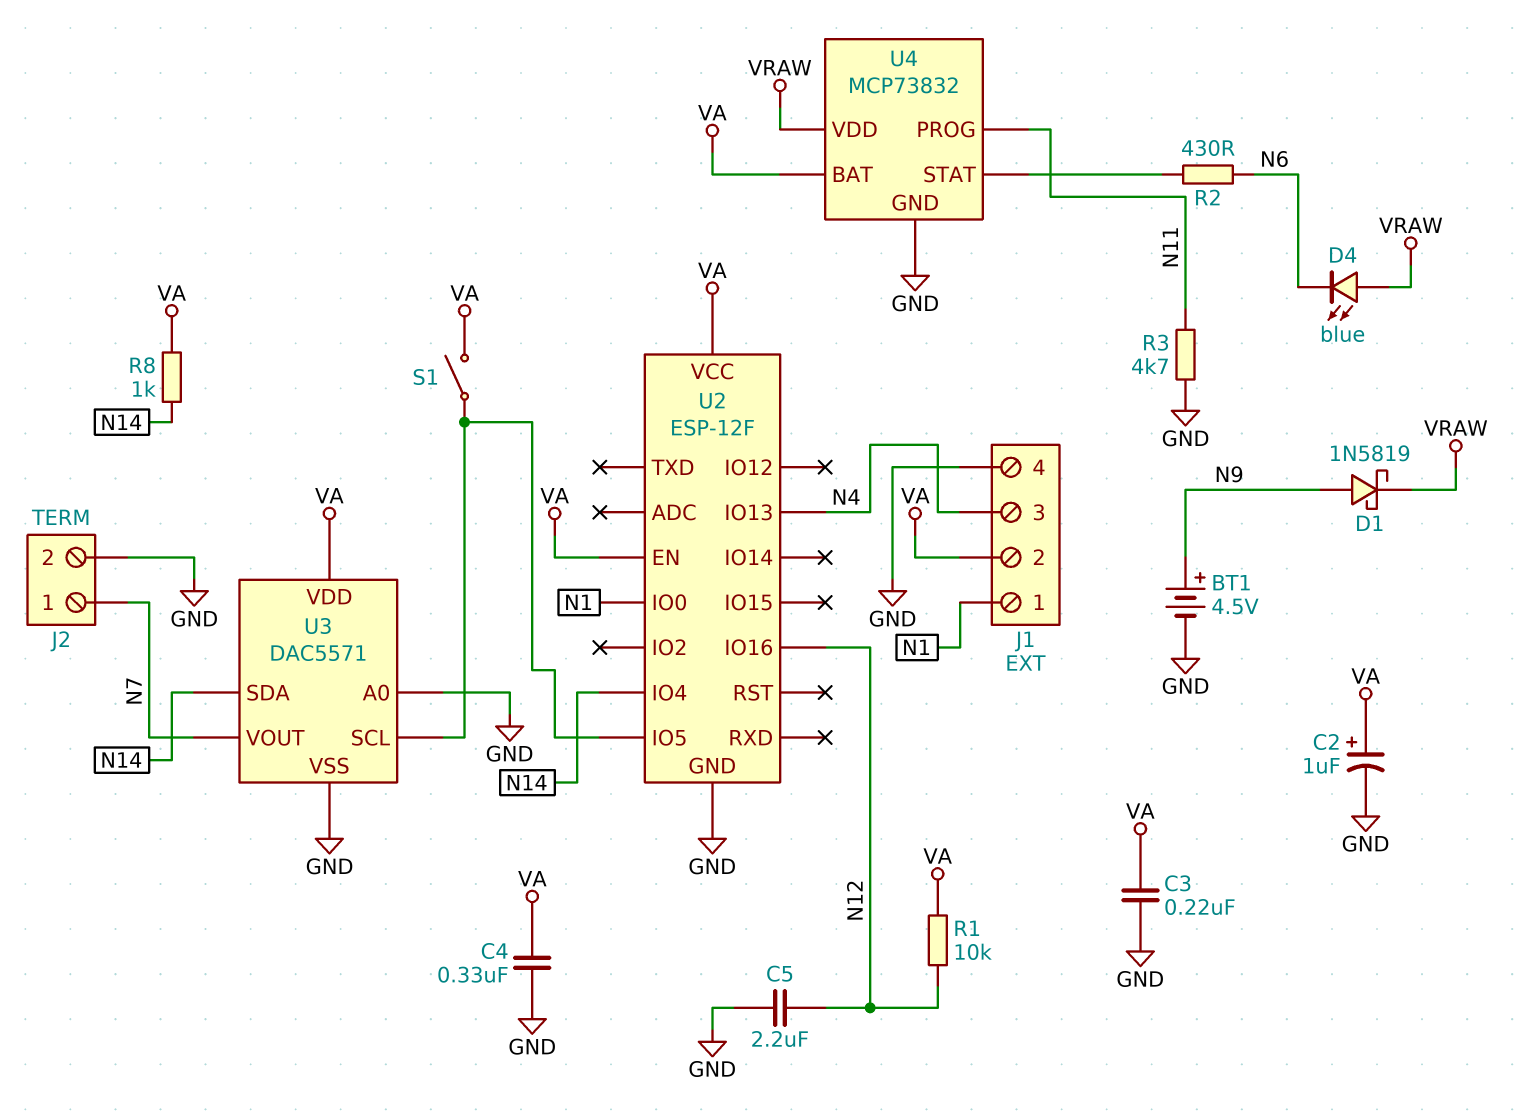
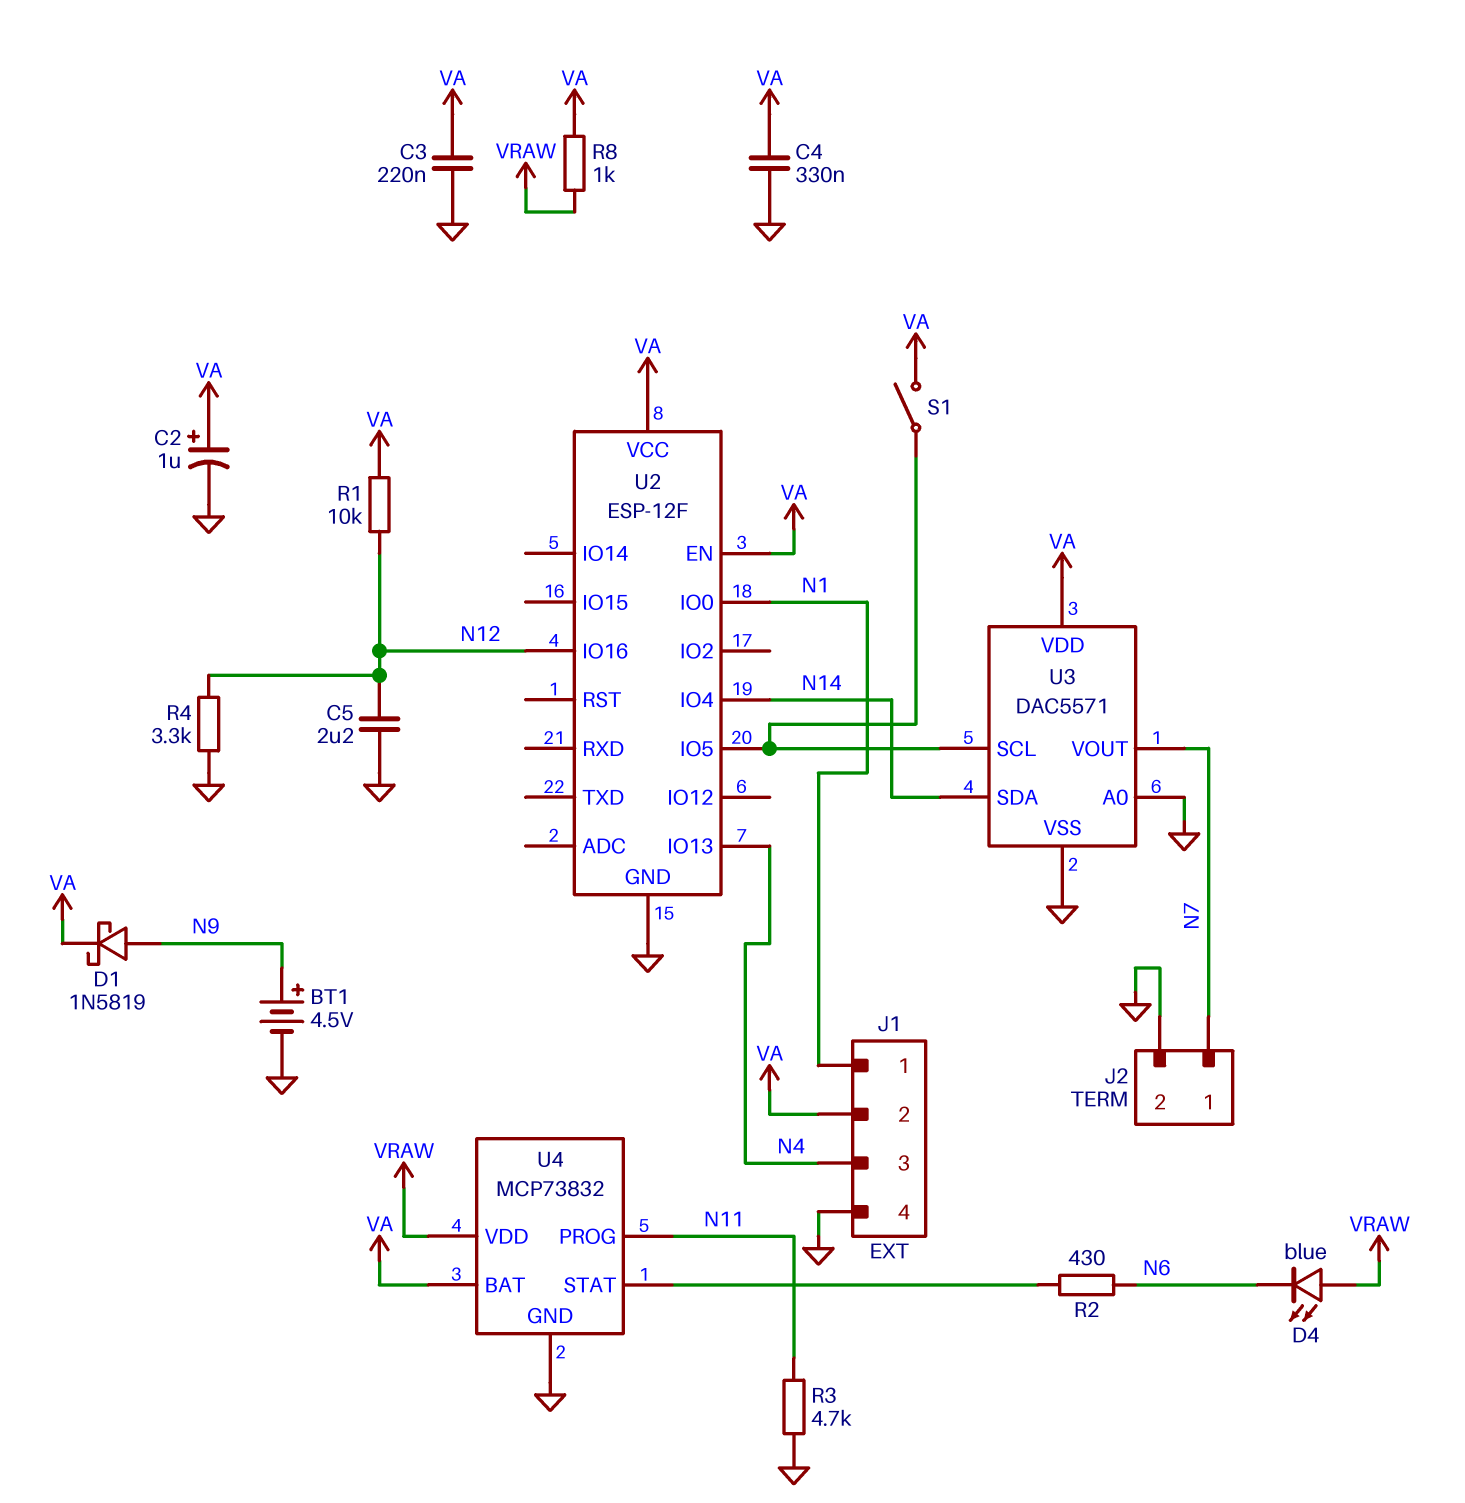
D1: schottky 1N5819 (A N9, K VRAW) -> schottky 1N5819 (A N9, K VA)
R4: none -> 3.3k (GND, N12)
R8: 1k (N14, VA) -> 1k (VA, VRAW)

